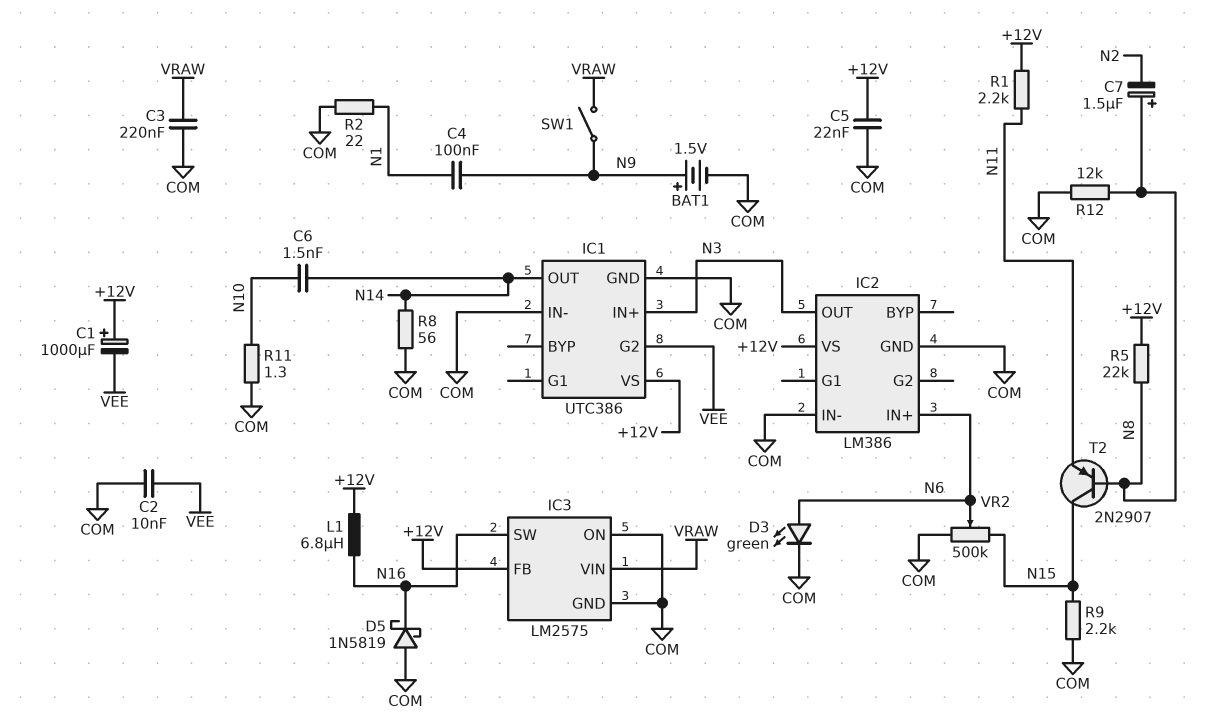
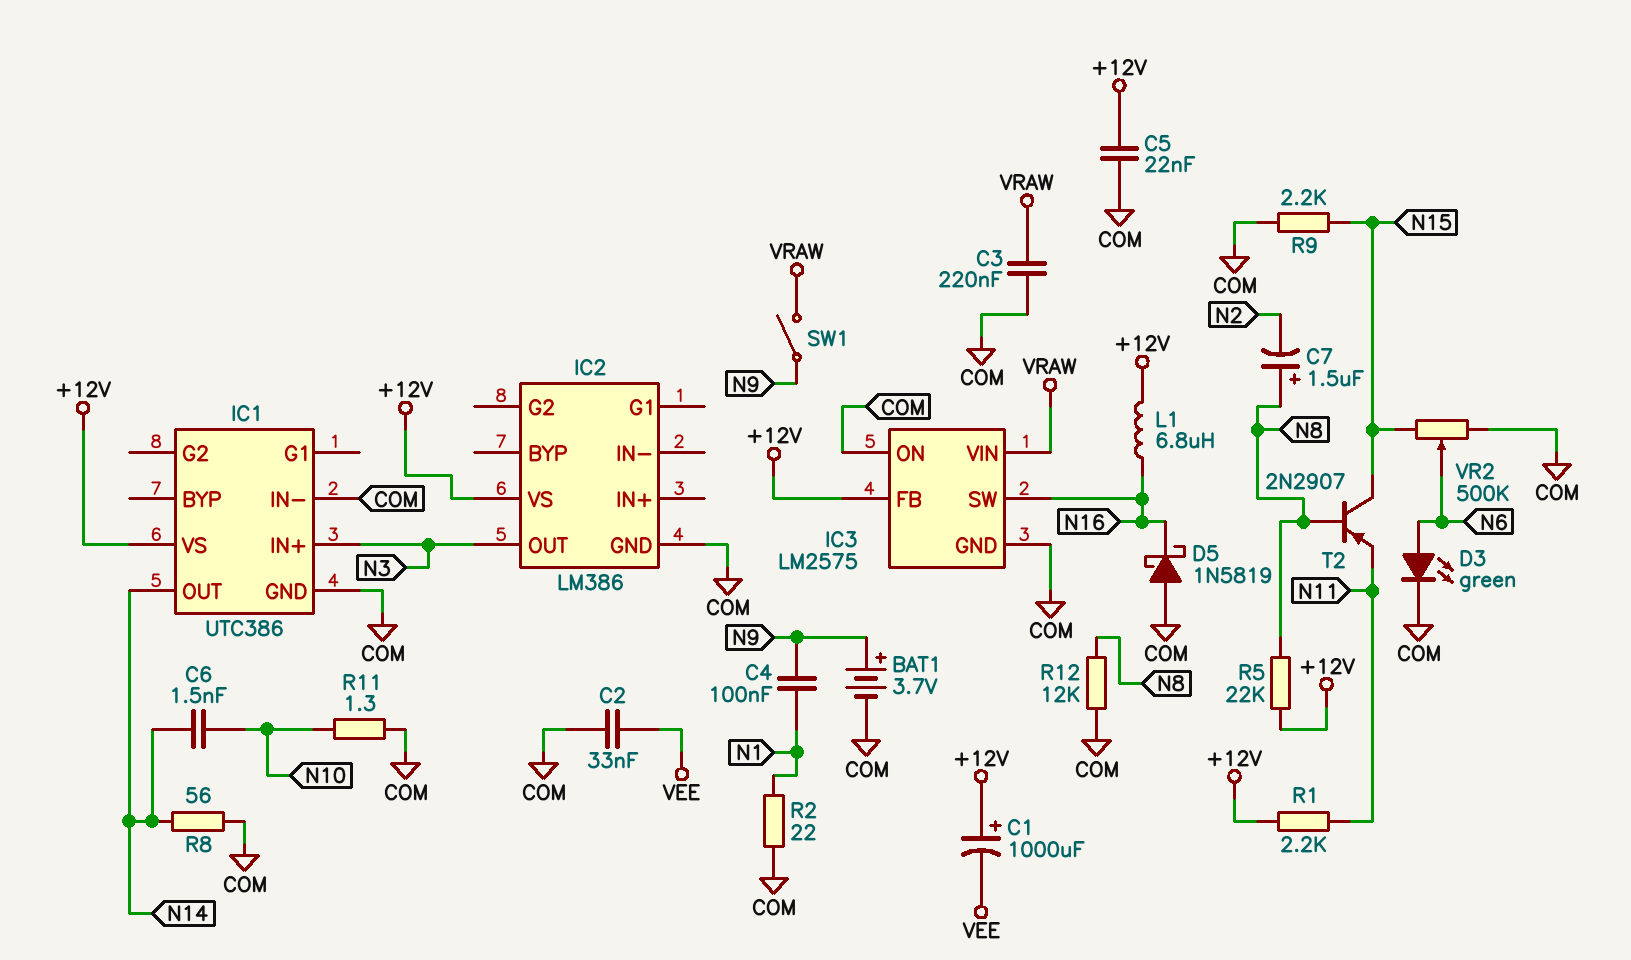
BAT1: 1.5V (plus N9, minus COM) -> 3.7V (plus N9, minus COM)
C2: 10nF (COM, VEE) -> 33nF (COM, VEE)
IC1 pin G2: VEE -> none
IC2 pin IN+: N6 -> none
IC2 pin IN-: COM -> none

